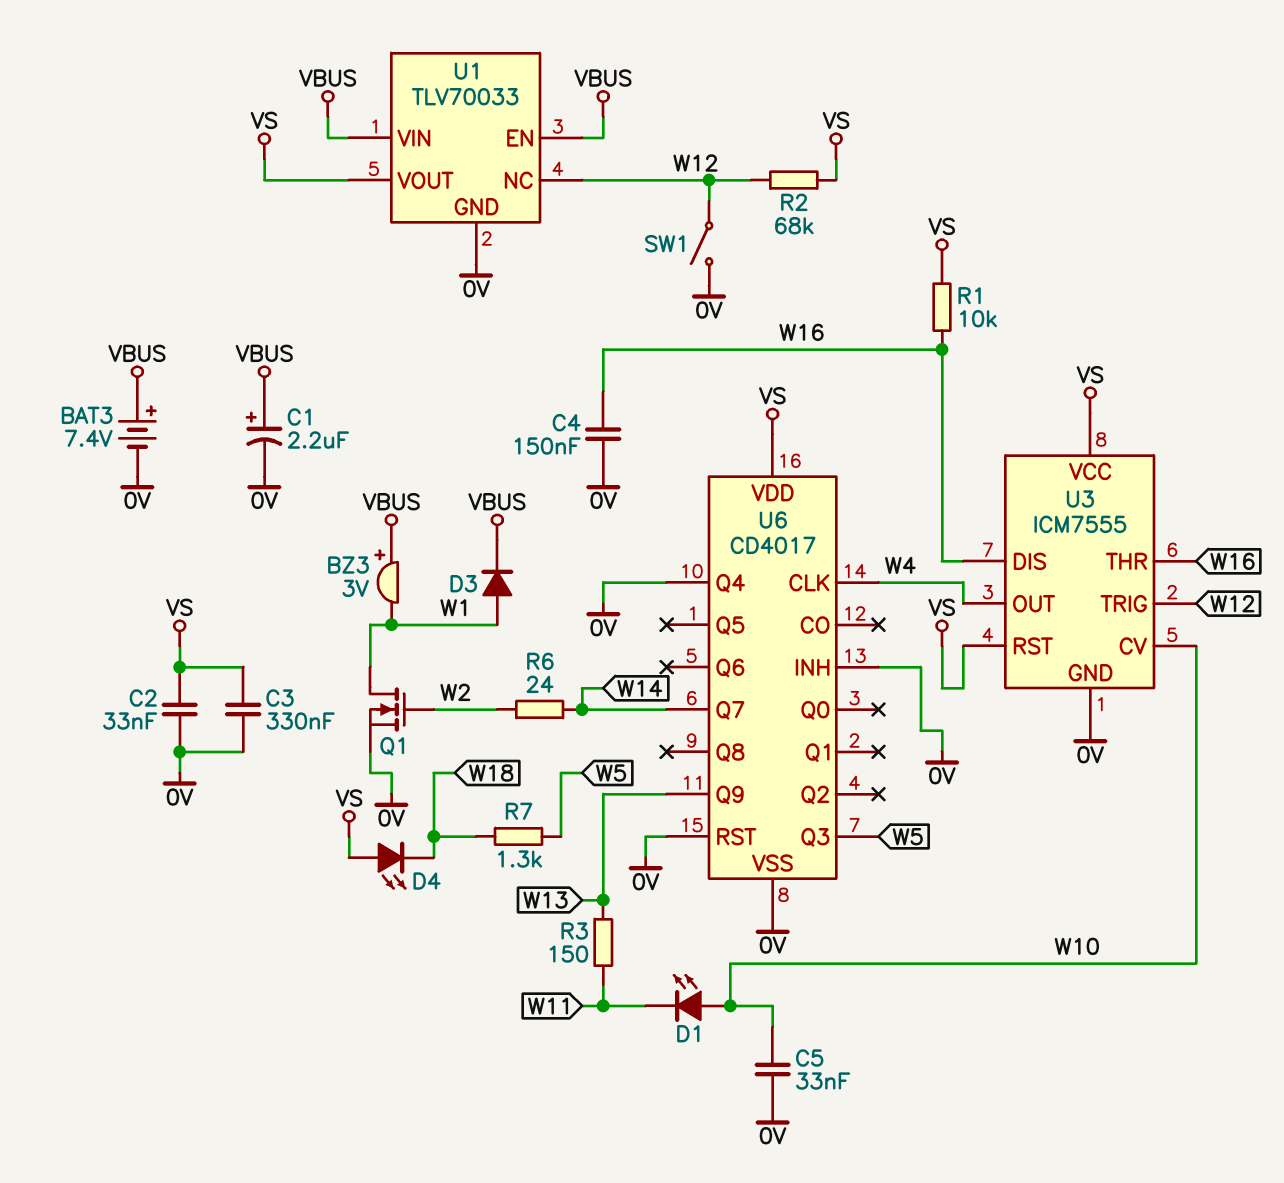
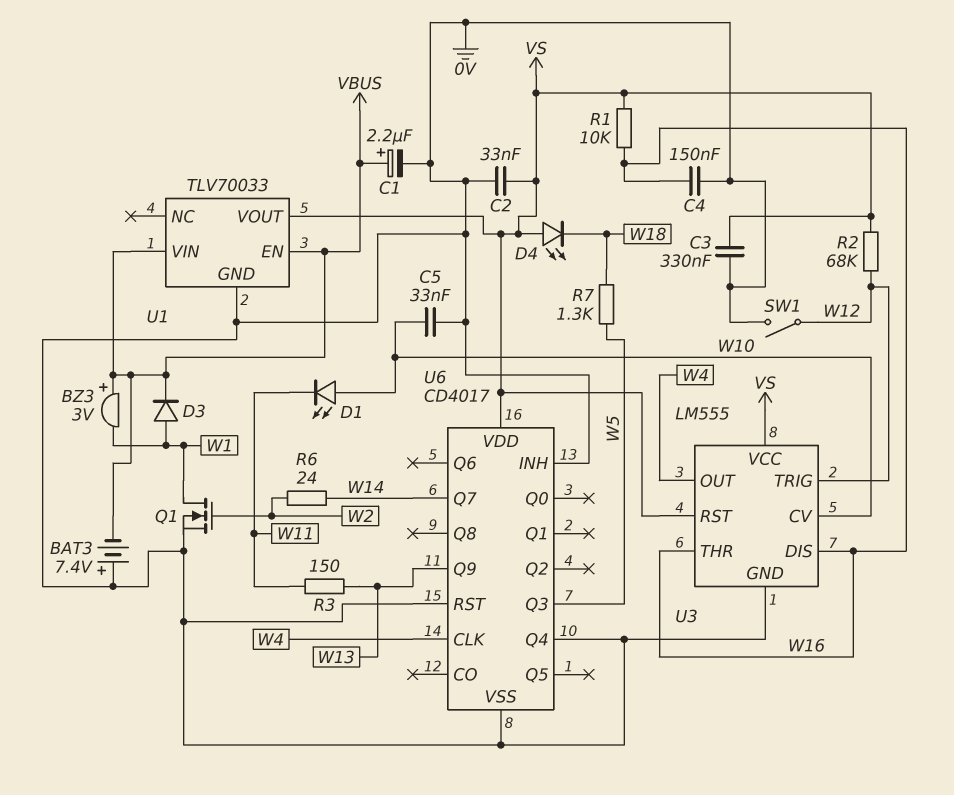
BAT3: 7.4V (plus VBUS, minus 0V) -> 7.4V (plus 0V, minus VBUS)
U1 pin NC: W12 -> none
U3: ICM7555 -> LM555

